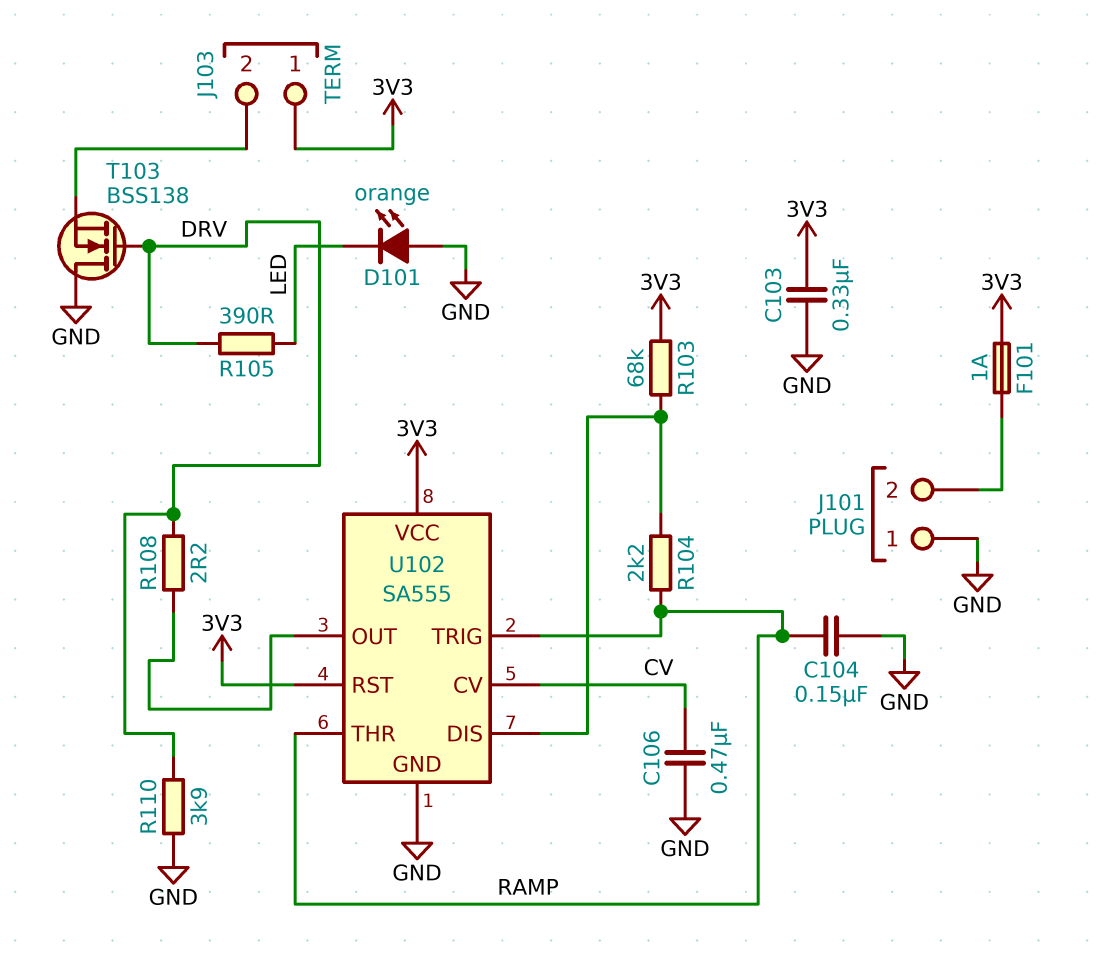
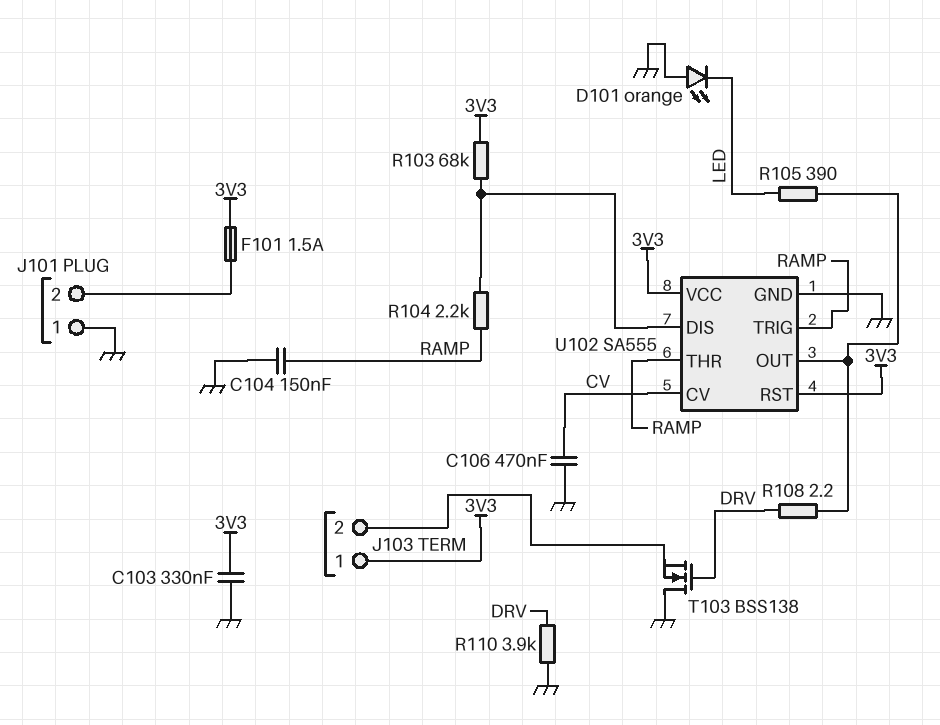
F101: 1A (3V3, J101/2) -> 1.5A (3V3, J101/2)
R105: 390 (DRV, LED) -> 390 (LED, U102/OUT)

